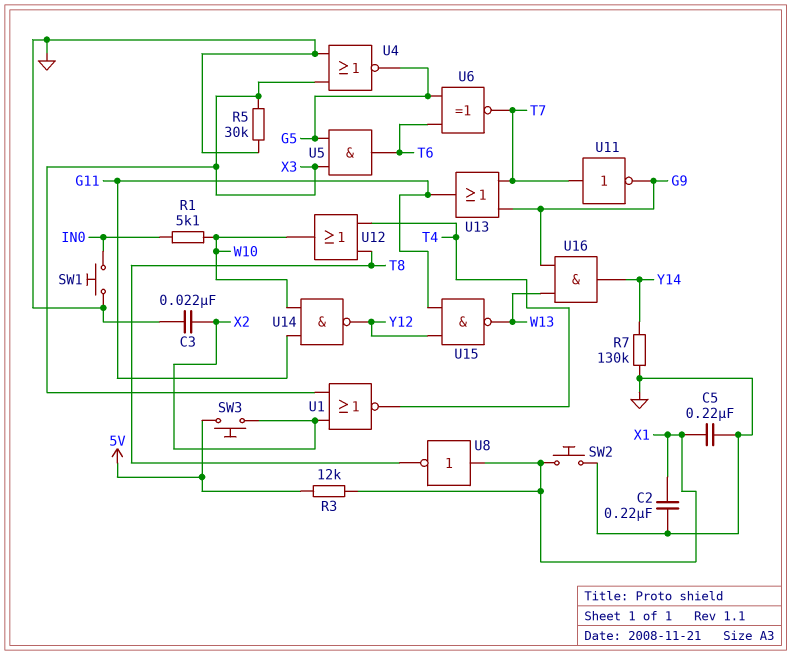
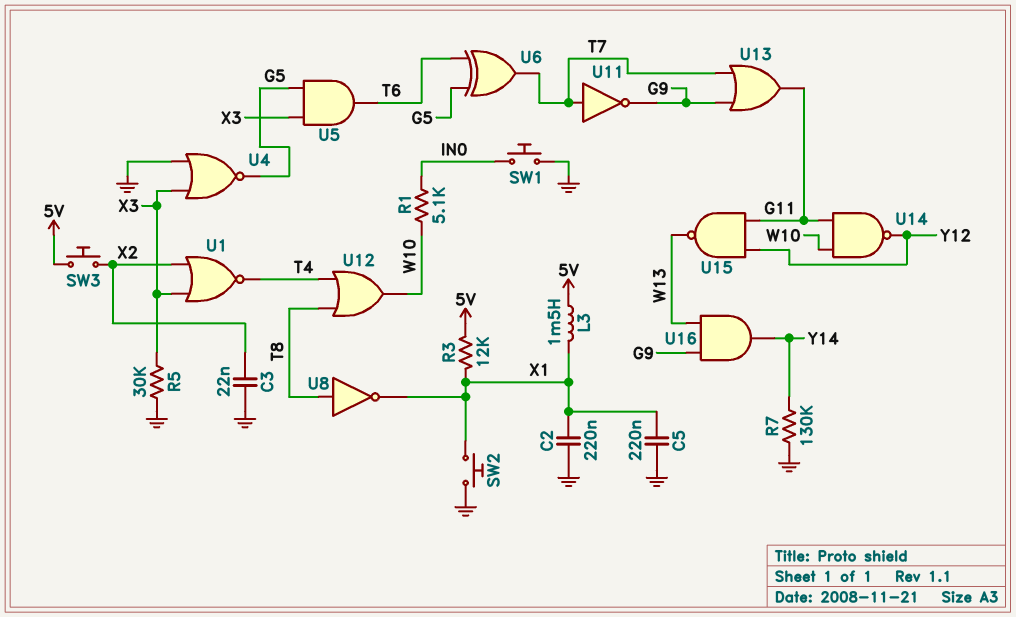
L3: none -> 1.5mH (5V, X1)
U6: XNOR (in G5, in T6, out T7) -> XOR (in G5, in T6, out T7)
U8: NOT (in X1, out T8) -> NOT (in T8, out X1)

